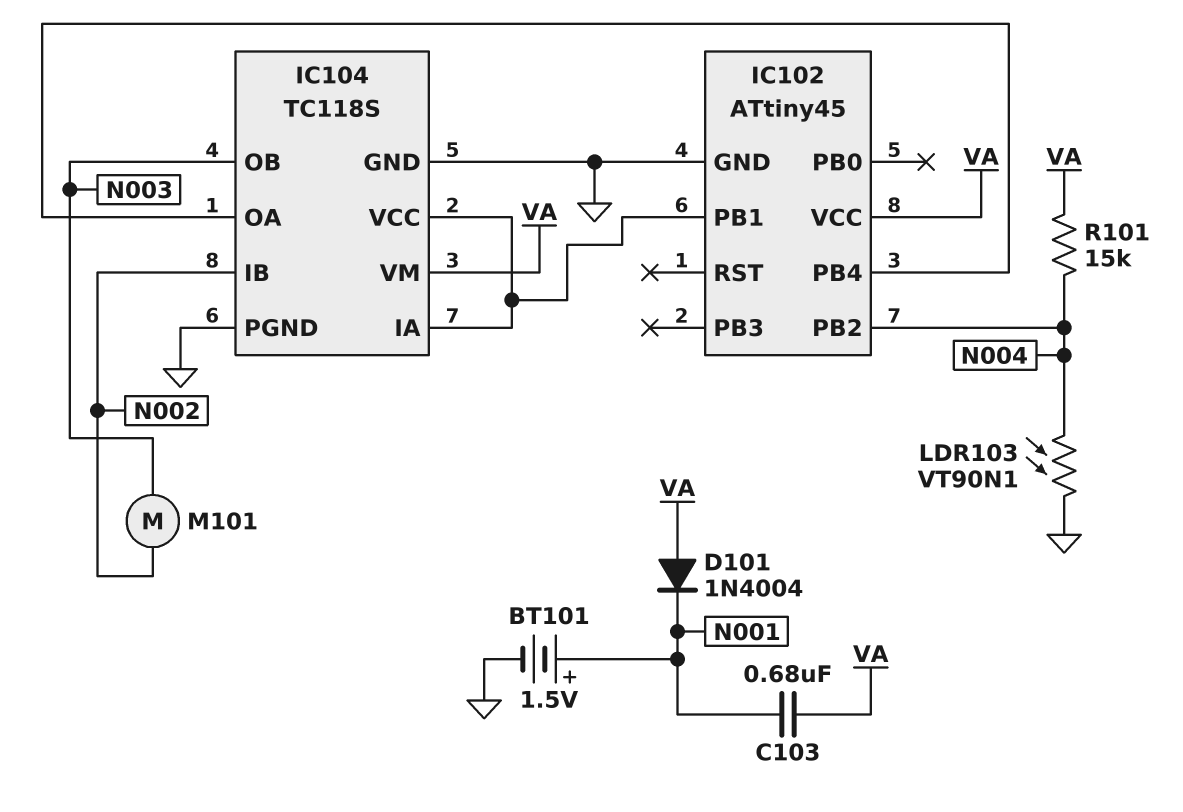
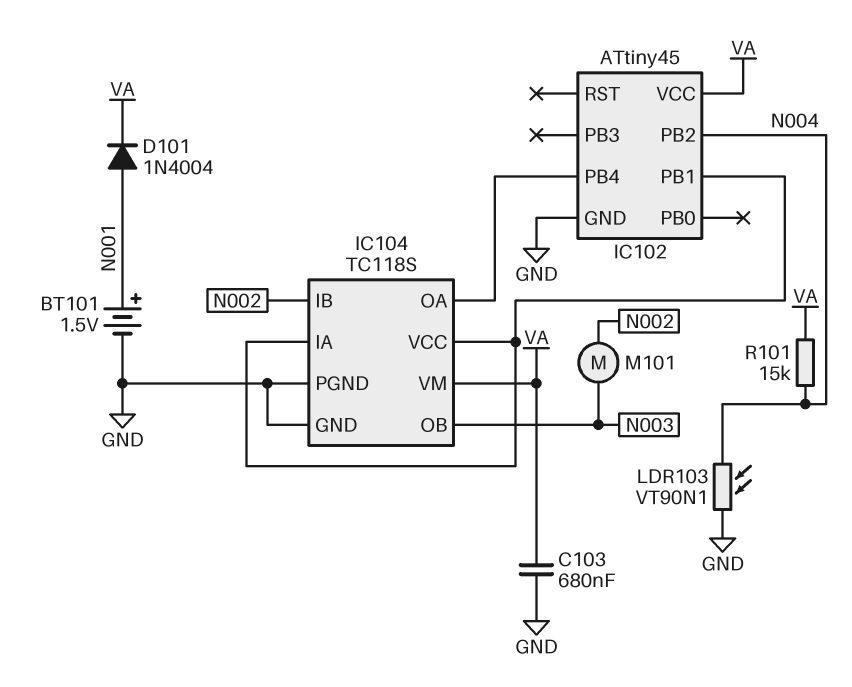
C103: 680nF (N001, VA) -> 680nF (GND, VA)
D101: diode 1N4004 (A VA, K N001) -> diode 1N4004 (A N001, K VA)

